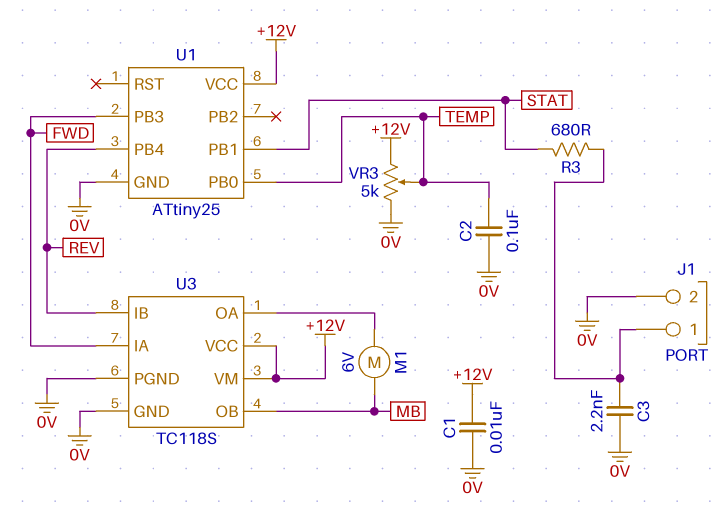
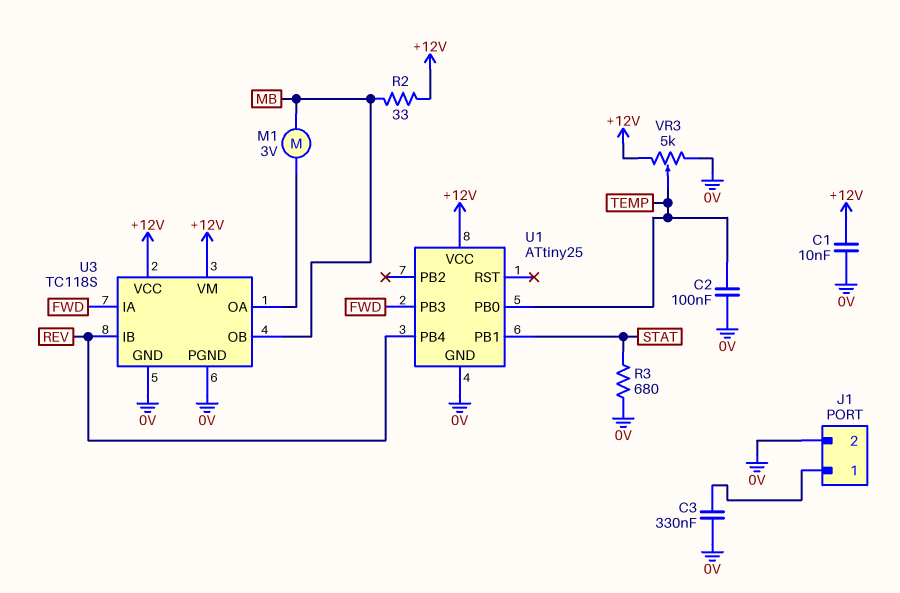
C3: 2.2nF (0V, J1/1) -> 330nF (0V, J1/1)
M1: motor 6V (MB, U3/OA) -> motor 3V (MB, U3/OA)
R2: none -> 33 (+12V, MB)
R3: 680 (J1/1, STAT) -> 680 (0V, STAT)

